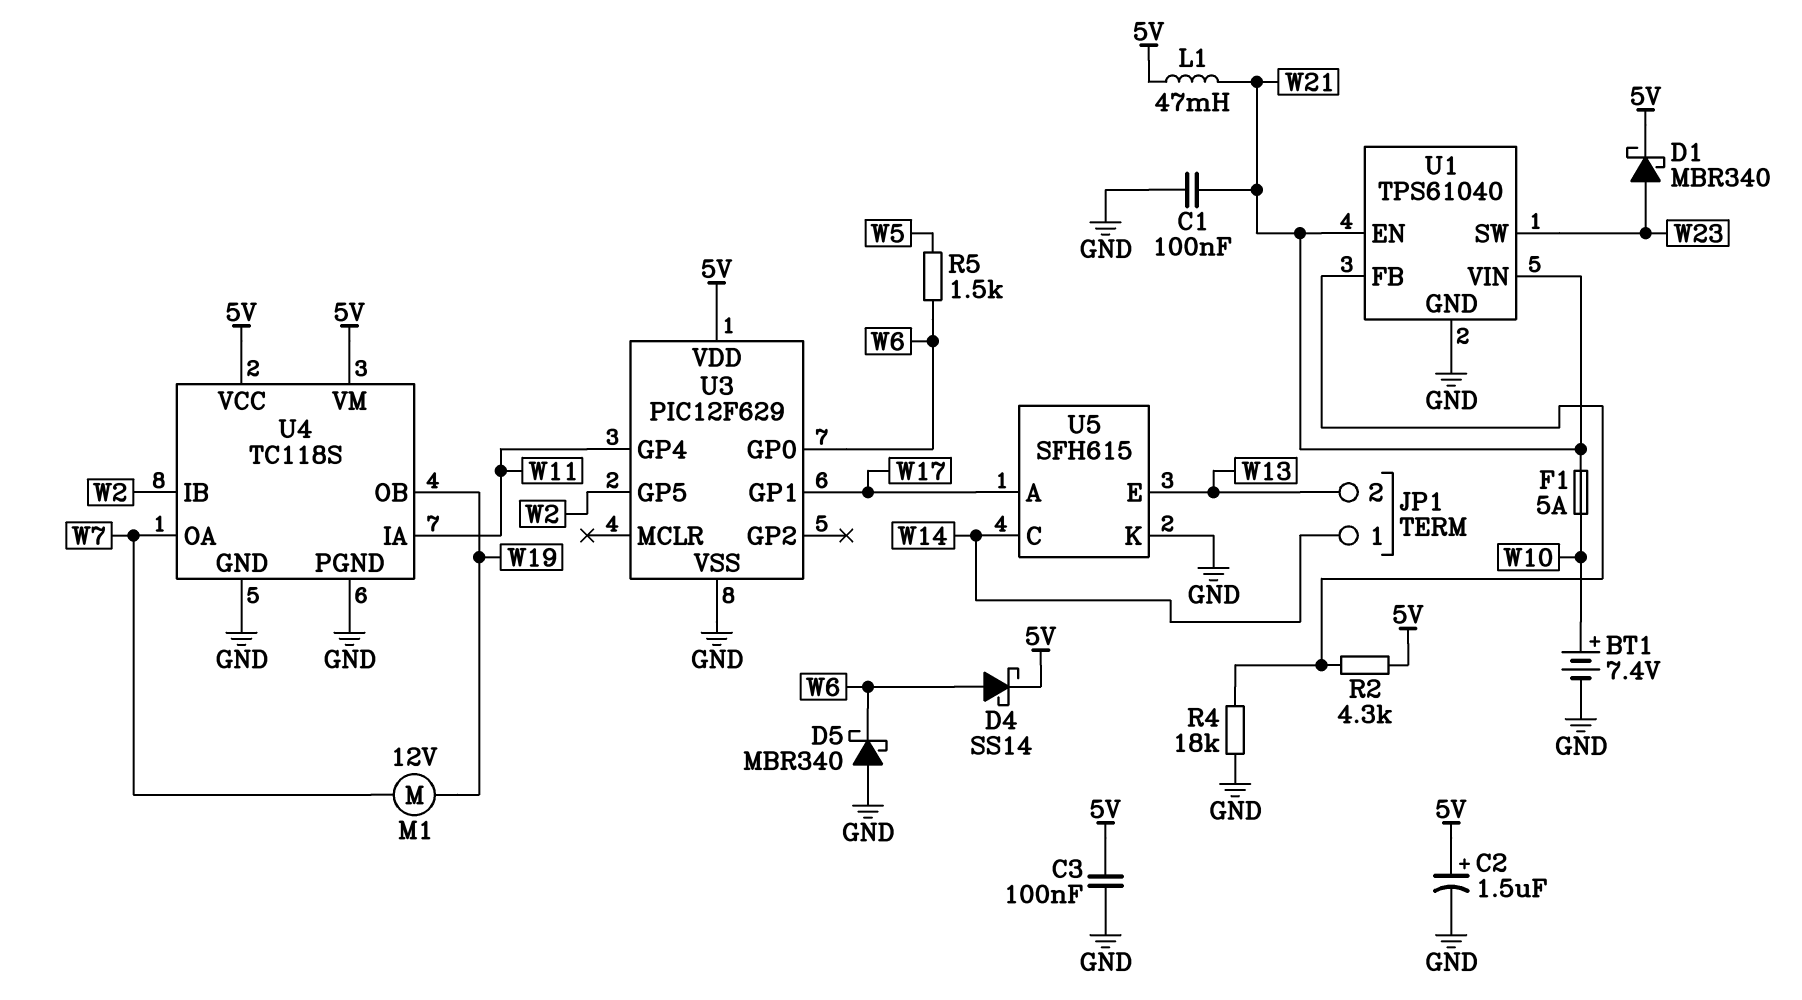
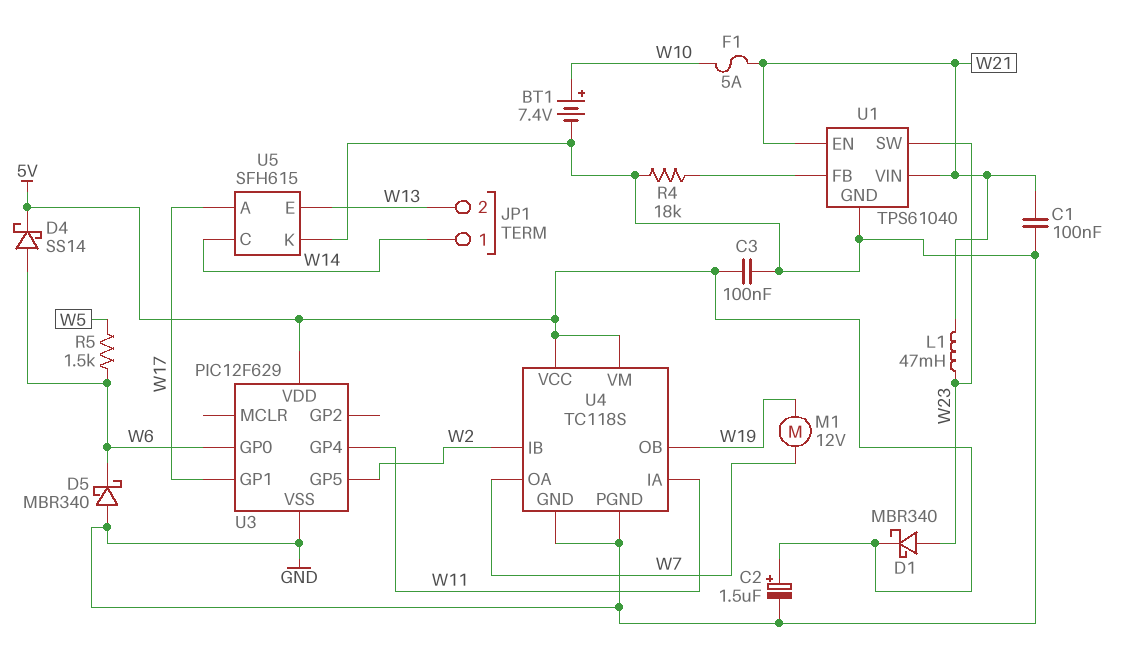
L1: 47mH (5V, W21) -> 47mH (W21, W23)
R2: 4.3k (5V, U1/FB) -> none

